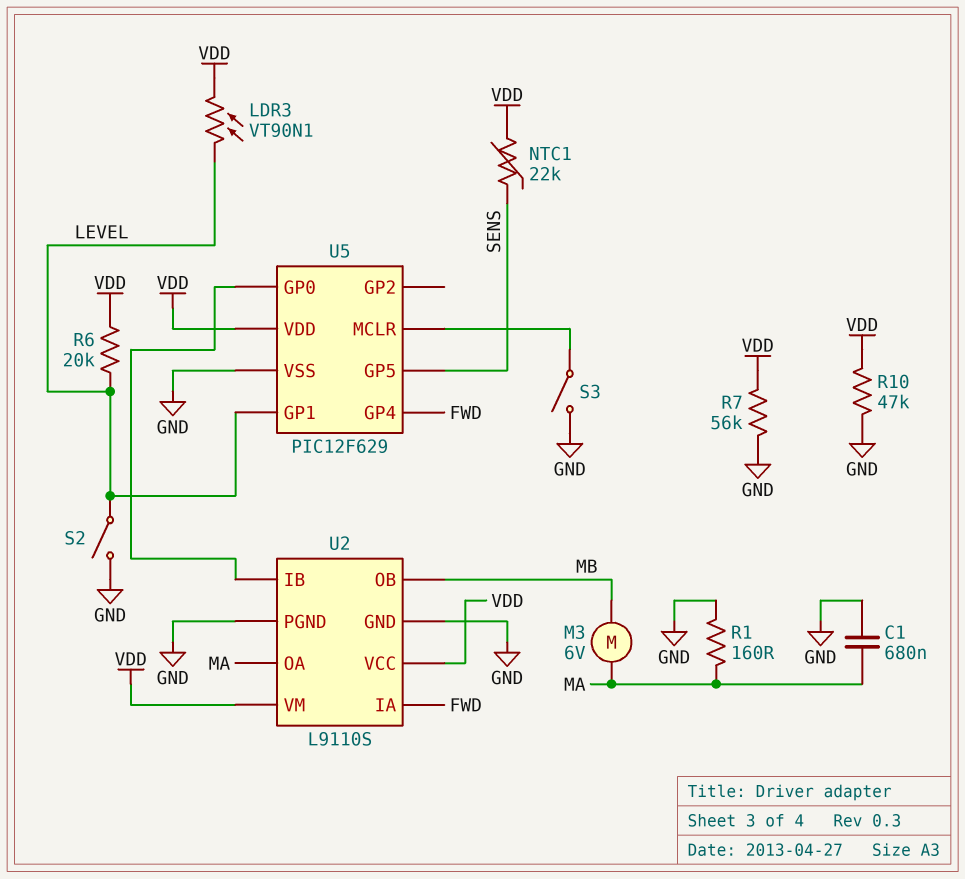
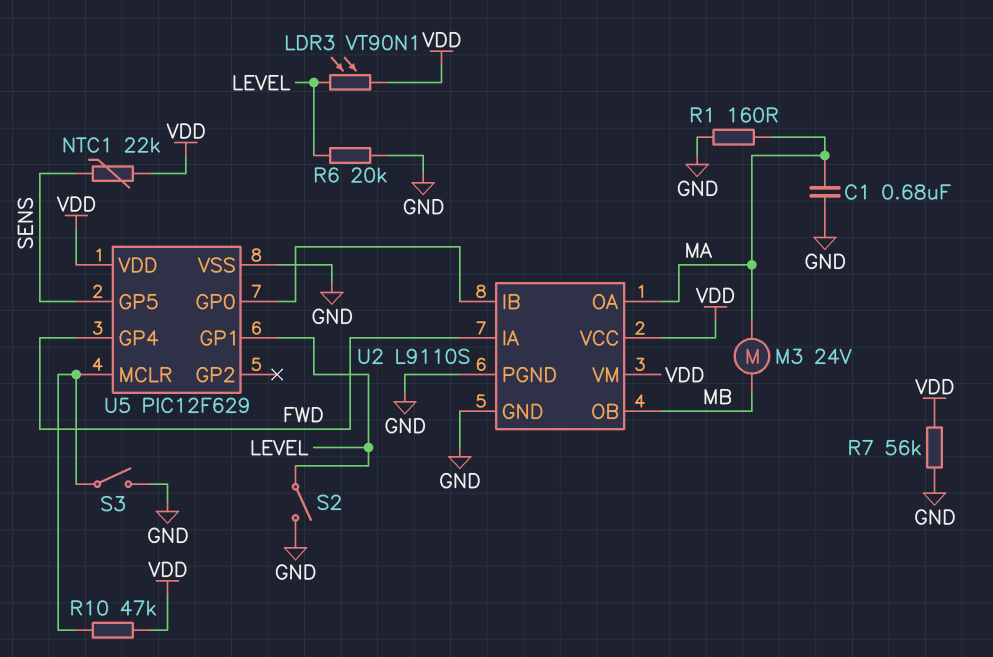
M3: motor 6V (MA, MB) -> motor 24V (MA, MB)
R6: 20k (LEVEL, VDD) -> 20k (GND, LEVEL)
R10: 47k (GND, VDD) -> 47k (U5/MCLR, VDD)

